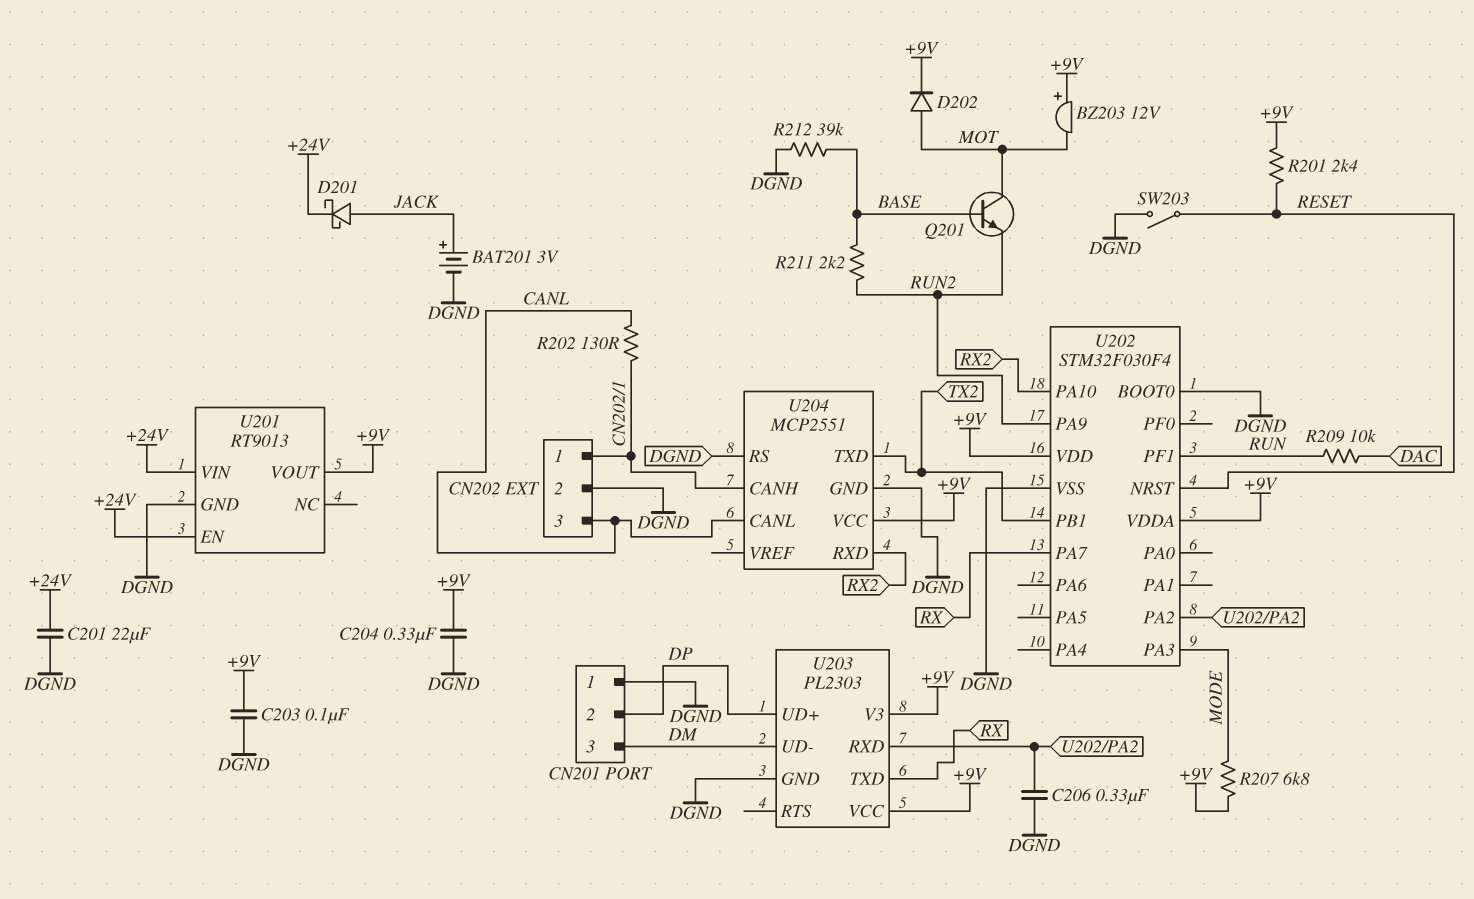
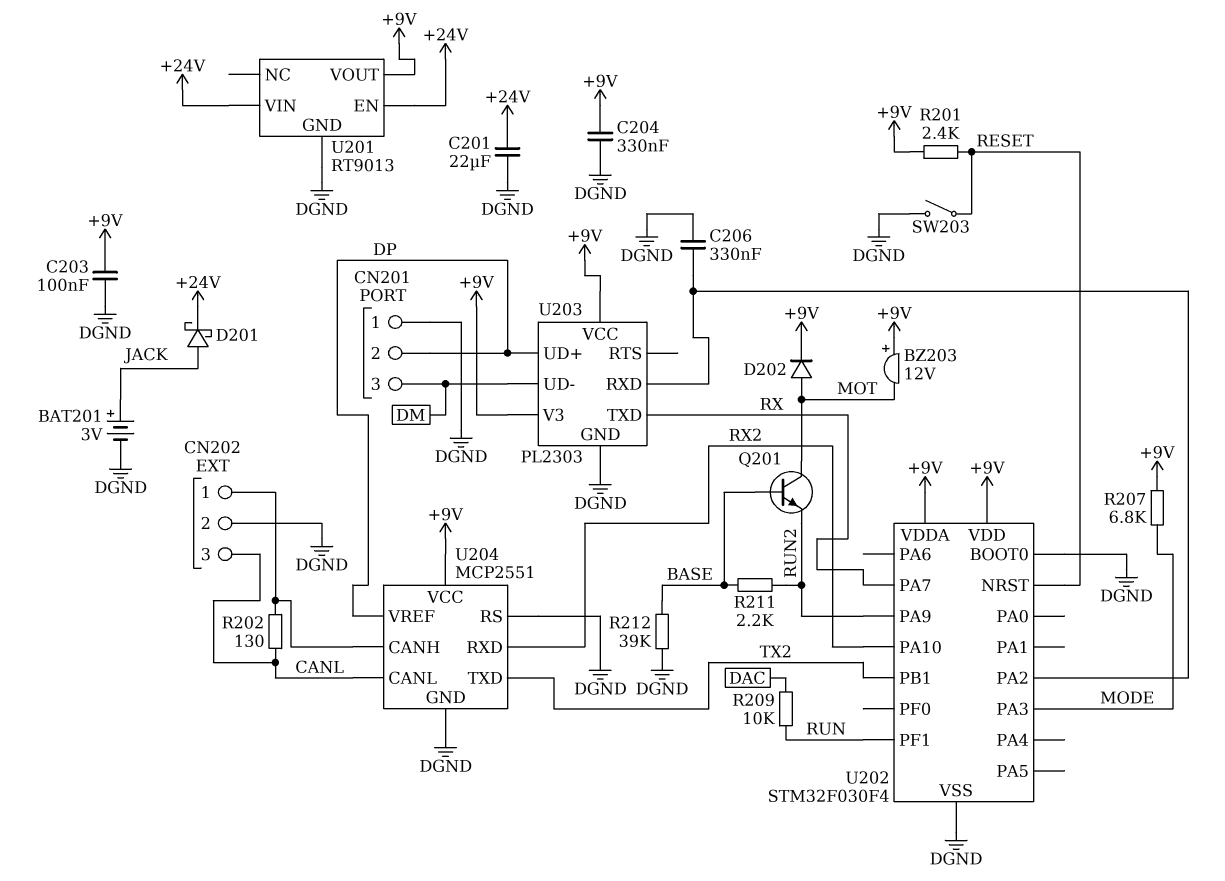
U204 pin VREF: none -> DP

